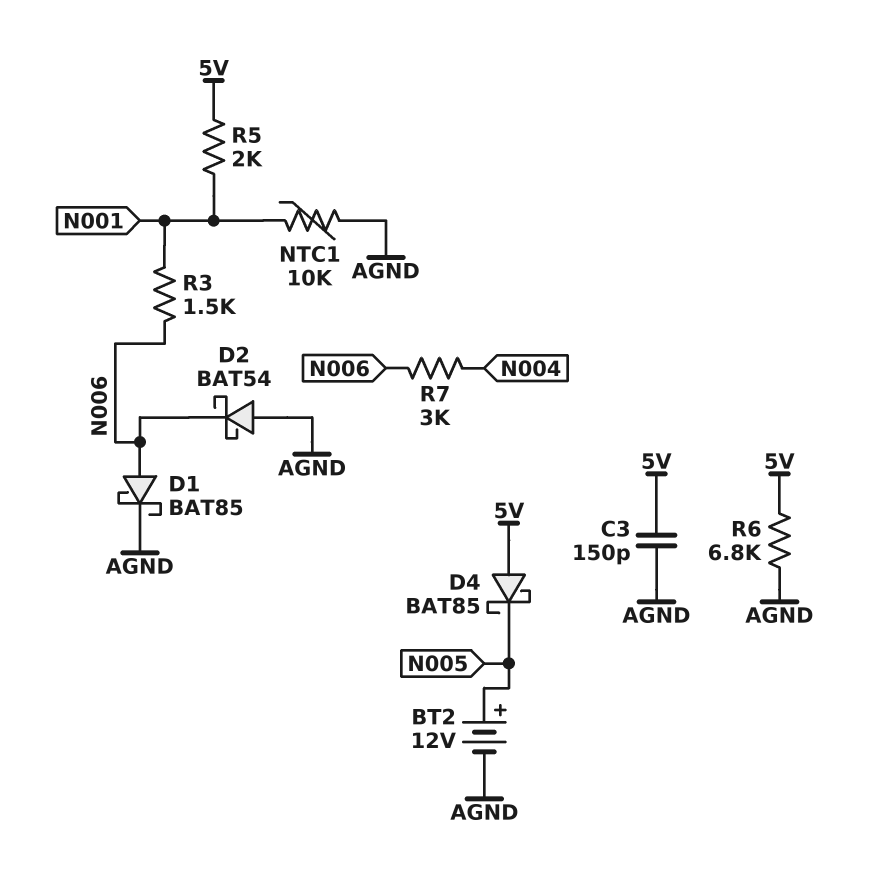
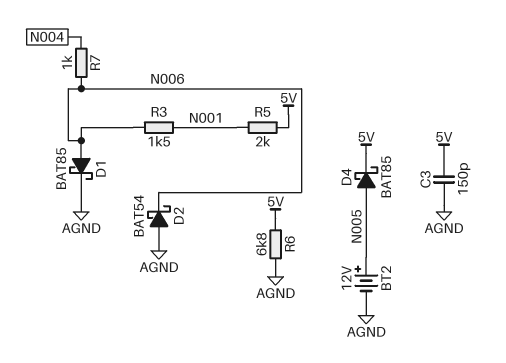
D4: schottky BAT85 (A 5V, K N005) -> schottky BAT85 (A N005, K 5V)
NTC1: 10k (AGND, N001) -> none
R7: 3k (N004, N006) -> 1k (N004, N006)

